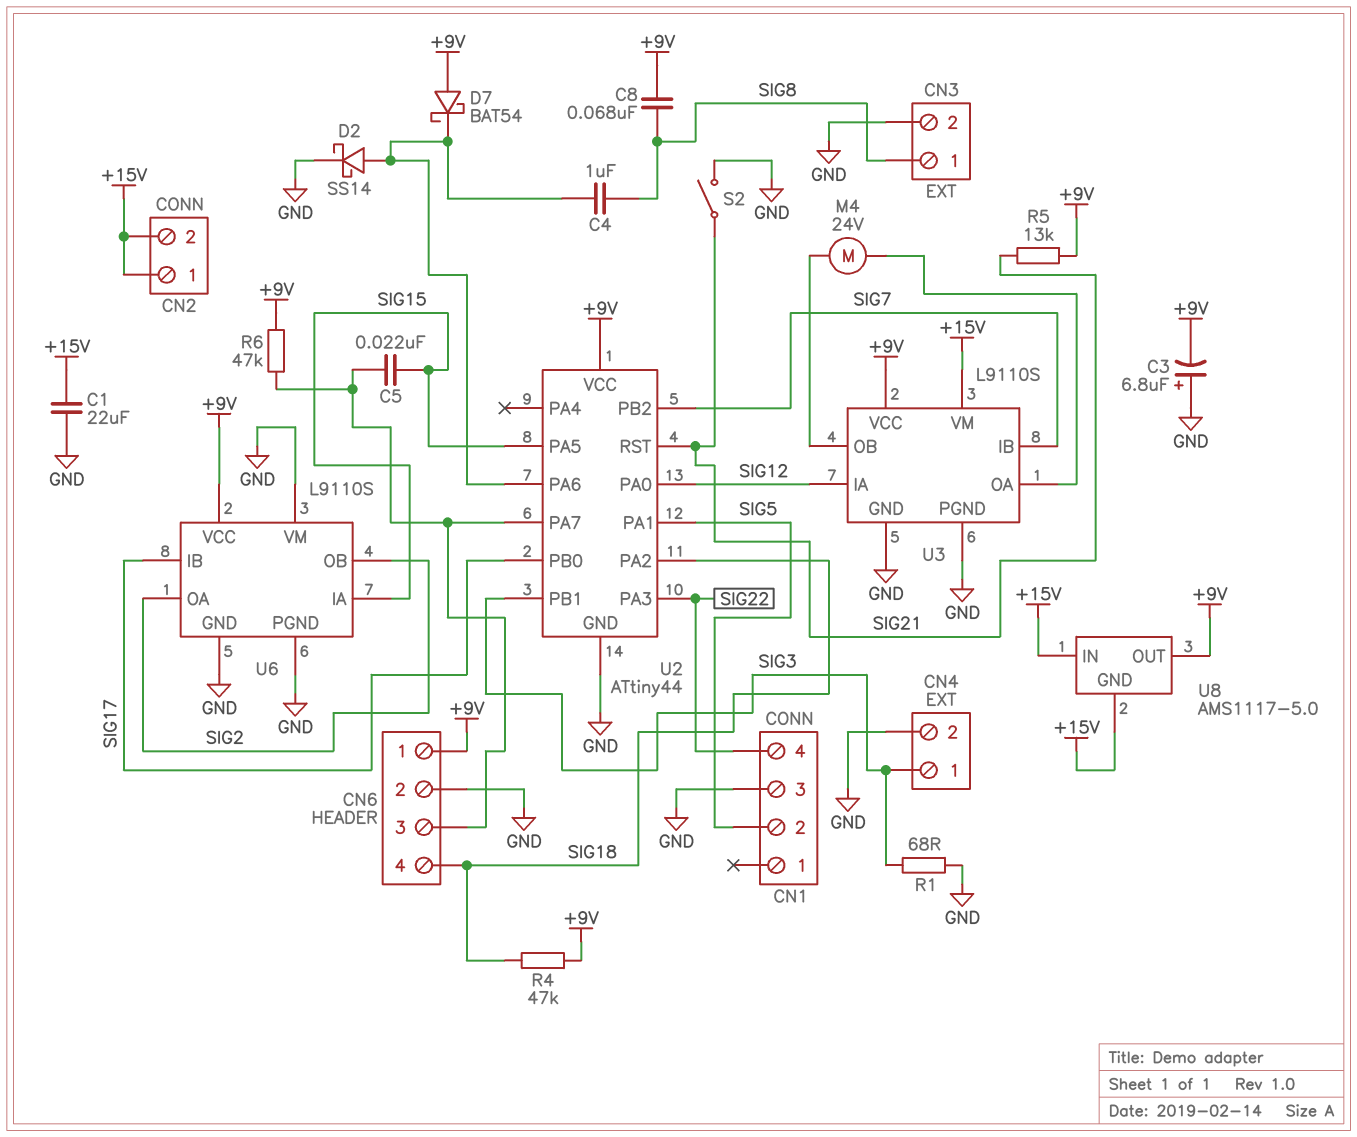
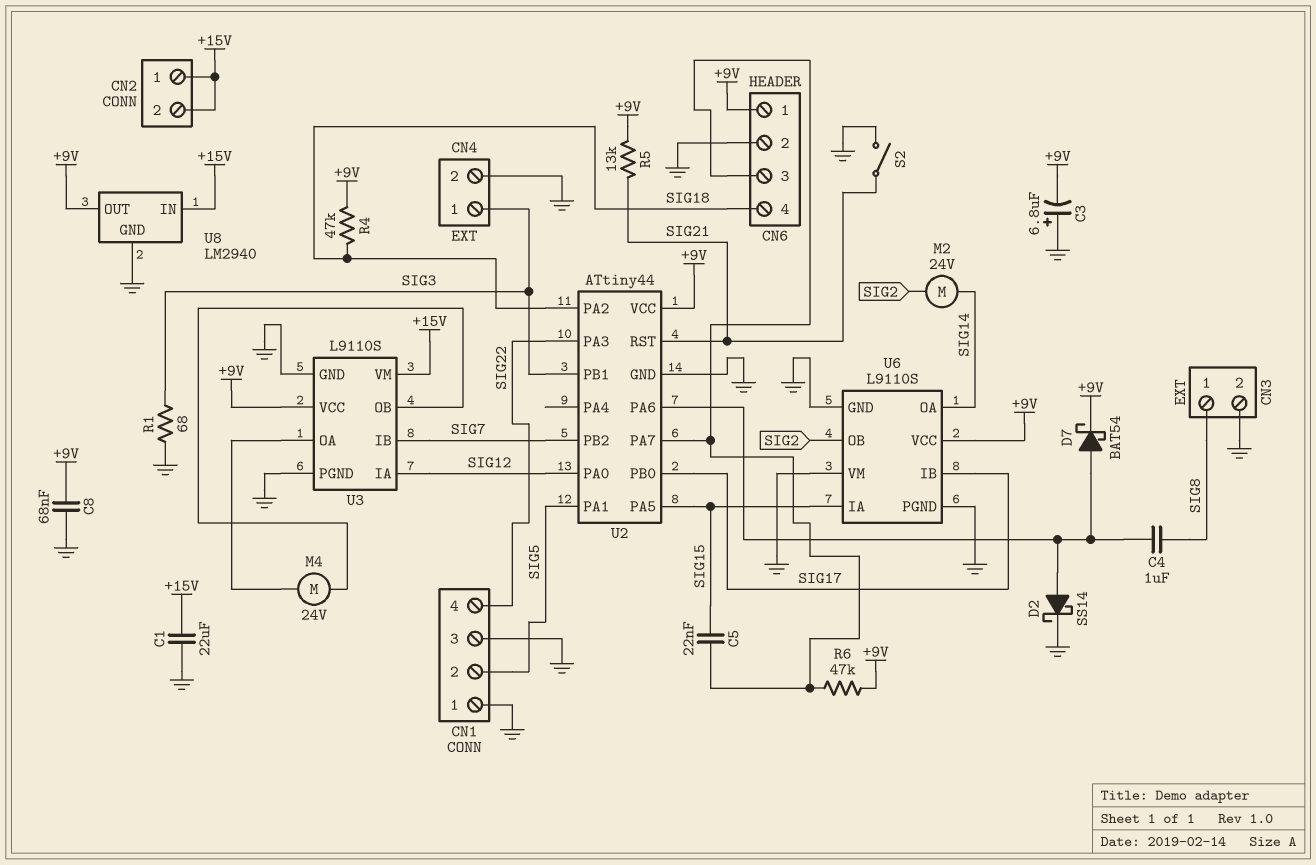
C8: 68nF (+9V, SIG8) -> 68nF (+9V, GND)
CN1 pin 1: none -> GND
D7: schottky BAT54 (A +9V, K U2/PA6) -> schottky BAT54 (A U2/PA6, K +9V)
M2: none -> motor 24V (SIG2, SIG14)
U6 pin OA: SIG2 -> SIG14
U8: AMS1117-5.0 -> LM2940
U8 pin GND: +15V -> GND

